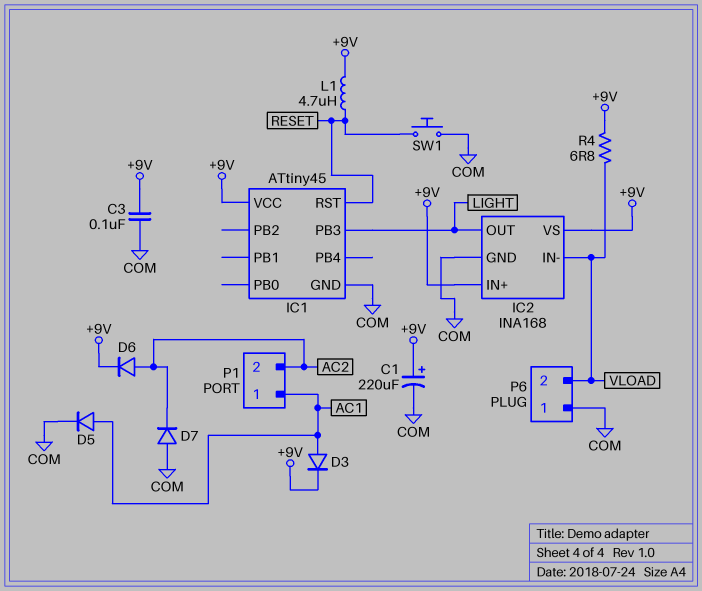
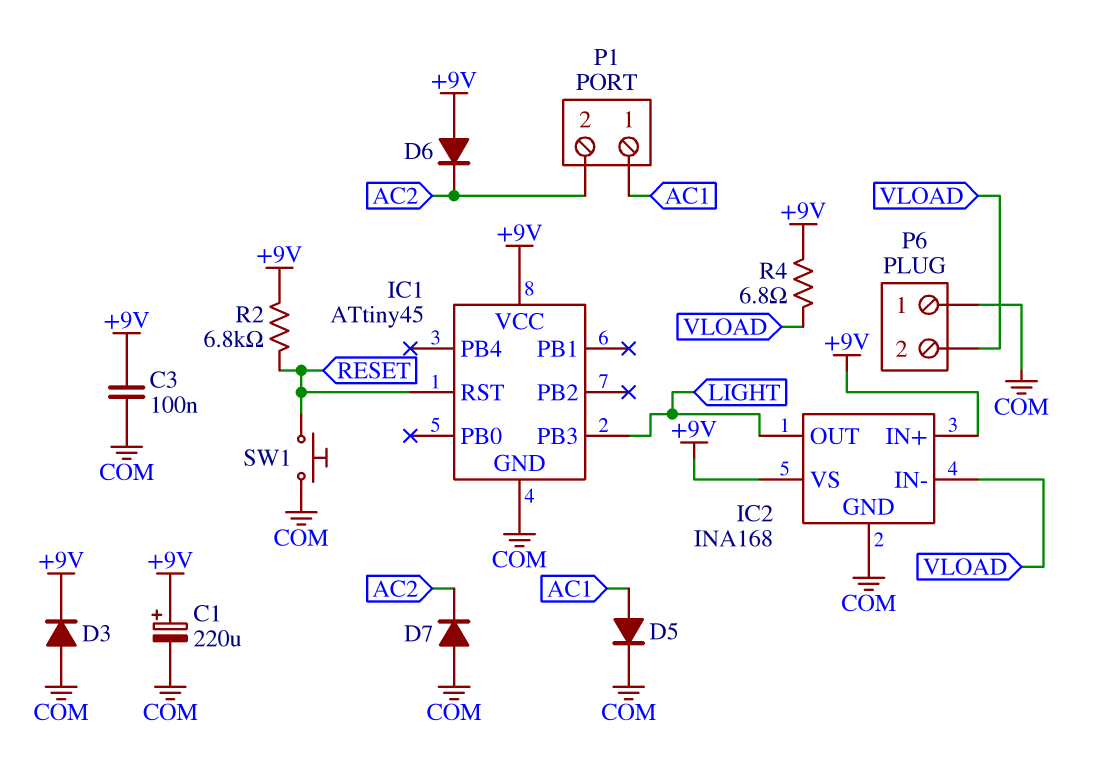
D3: diode (A AC1, K +9V) -> diode (A COM, K +9V)
D6: diode (A AC2, K +9V) -> diode (A +9V, K AC2)
L1: 4.7uH (+9V, RESET) -> none
R2: none -> 6.8k (+9V, RESET)

